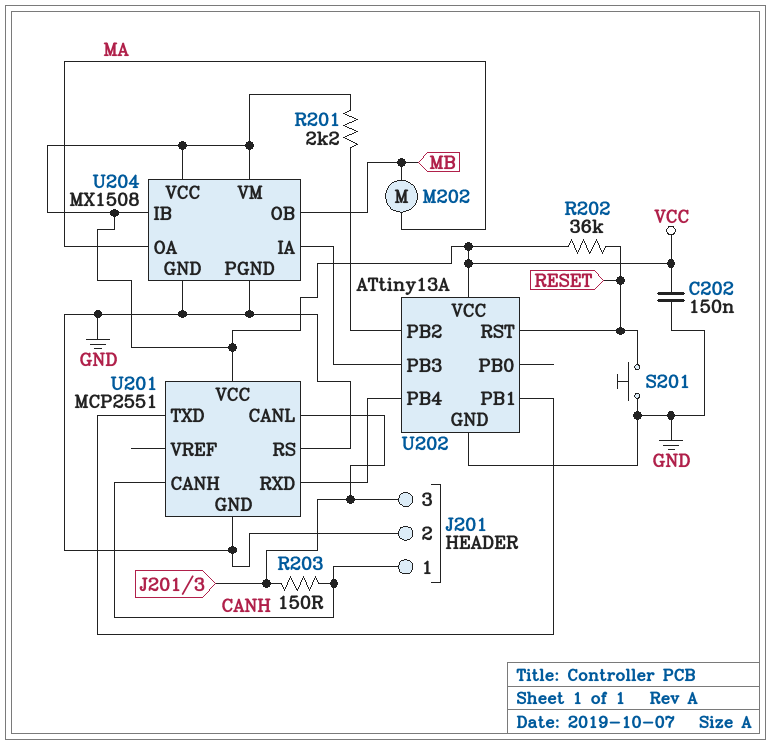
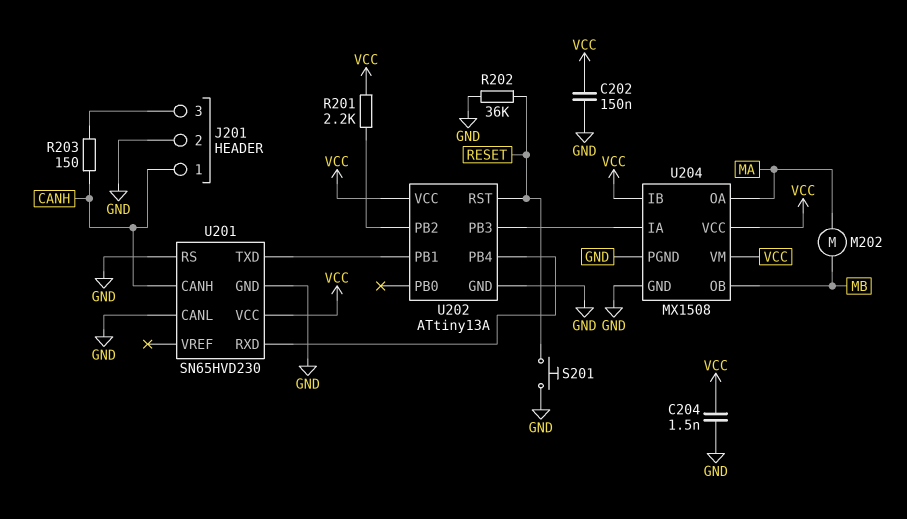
C204: none -> 1.5nF (GND, VCC)
R202: 36k (RESET, VCC) -> 36k (GND, RESET)
U201: MCP2551 -> SN65HVD230
U201 pin CANL: J201/3 -> GND

